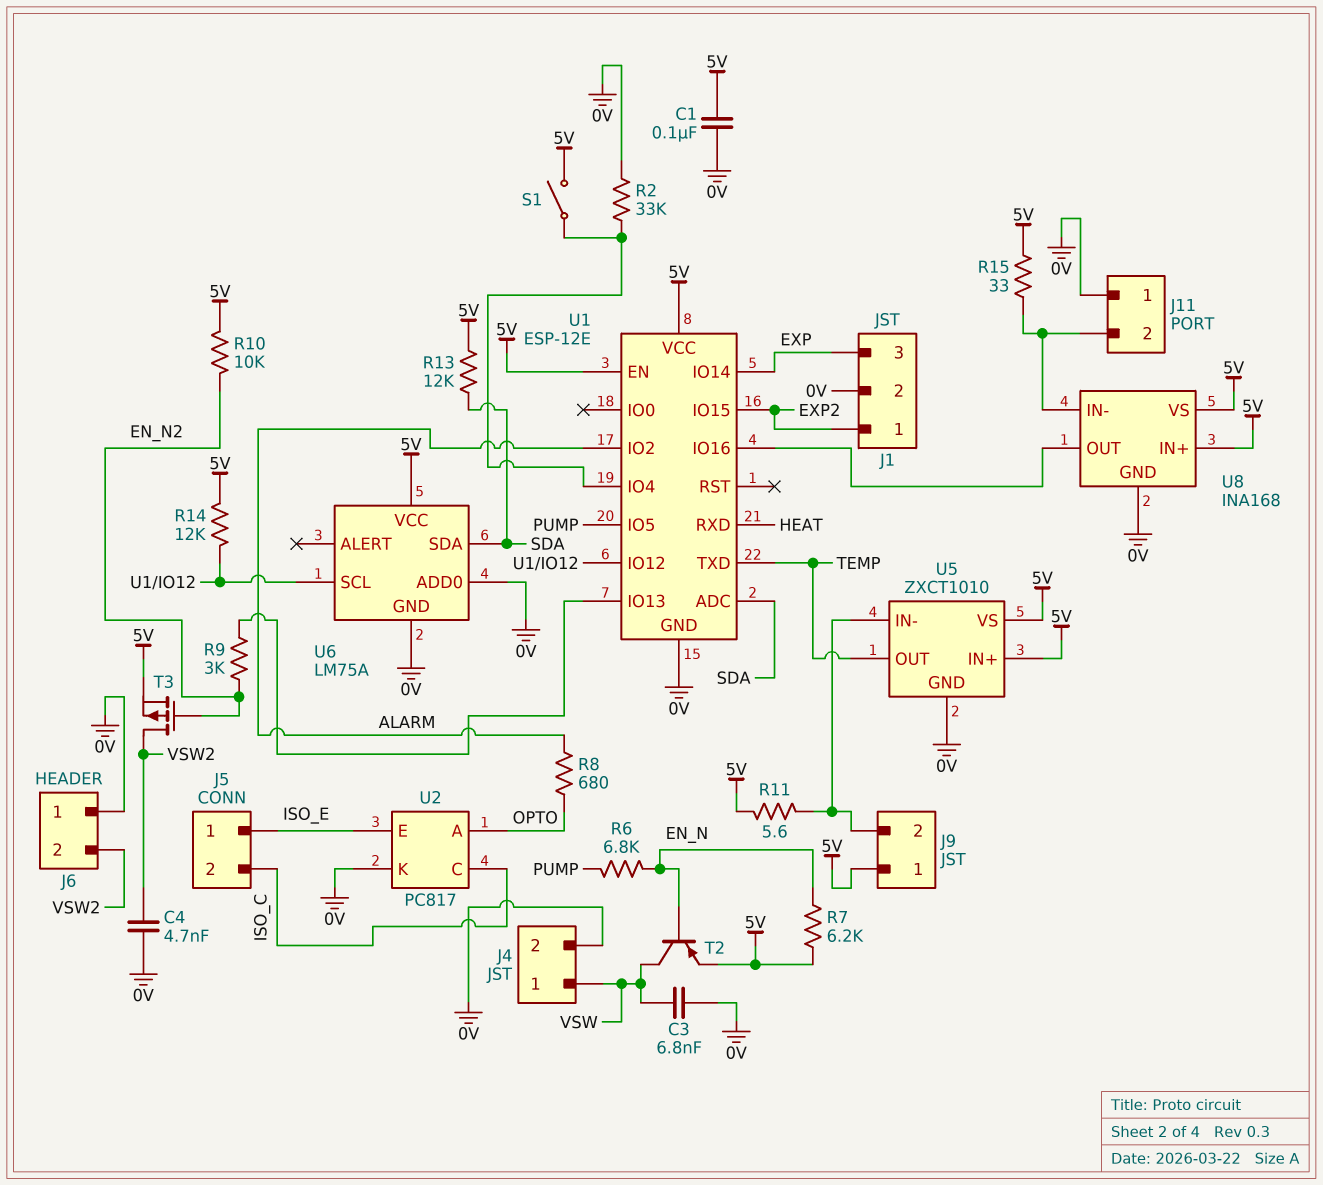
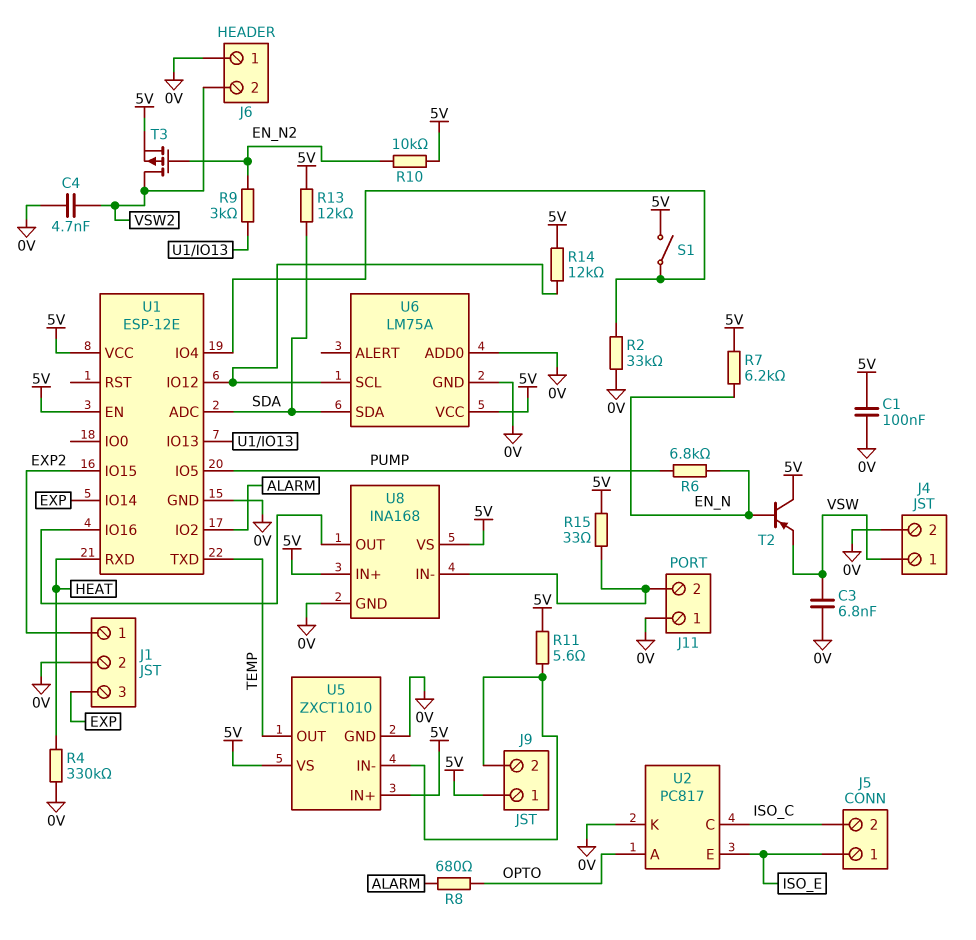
R4: none -> 330k (0V, HEAT)
T2: PNP (B EN_N, C VSW, E 5V) -> PNP (B EN_N, C 5V, E VSW)

